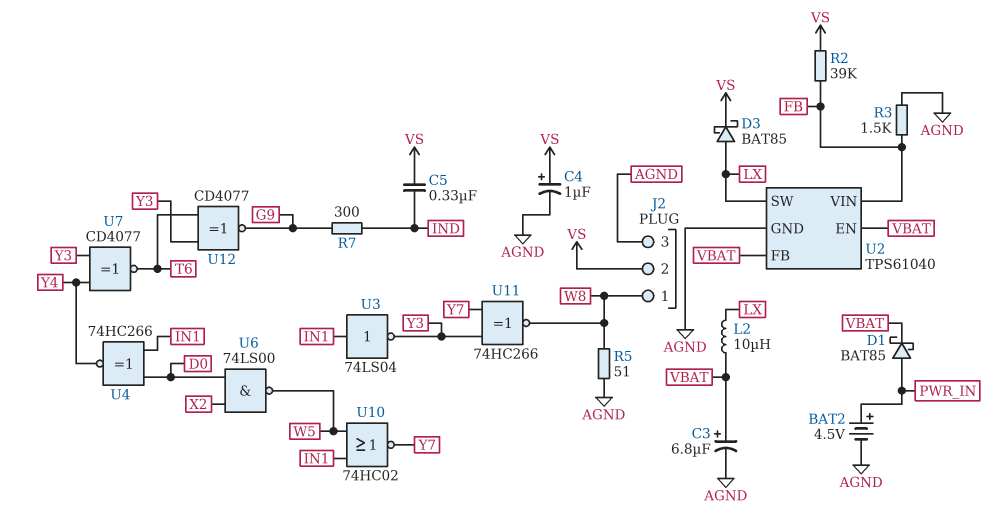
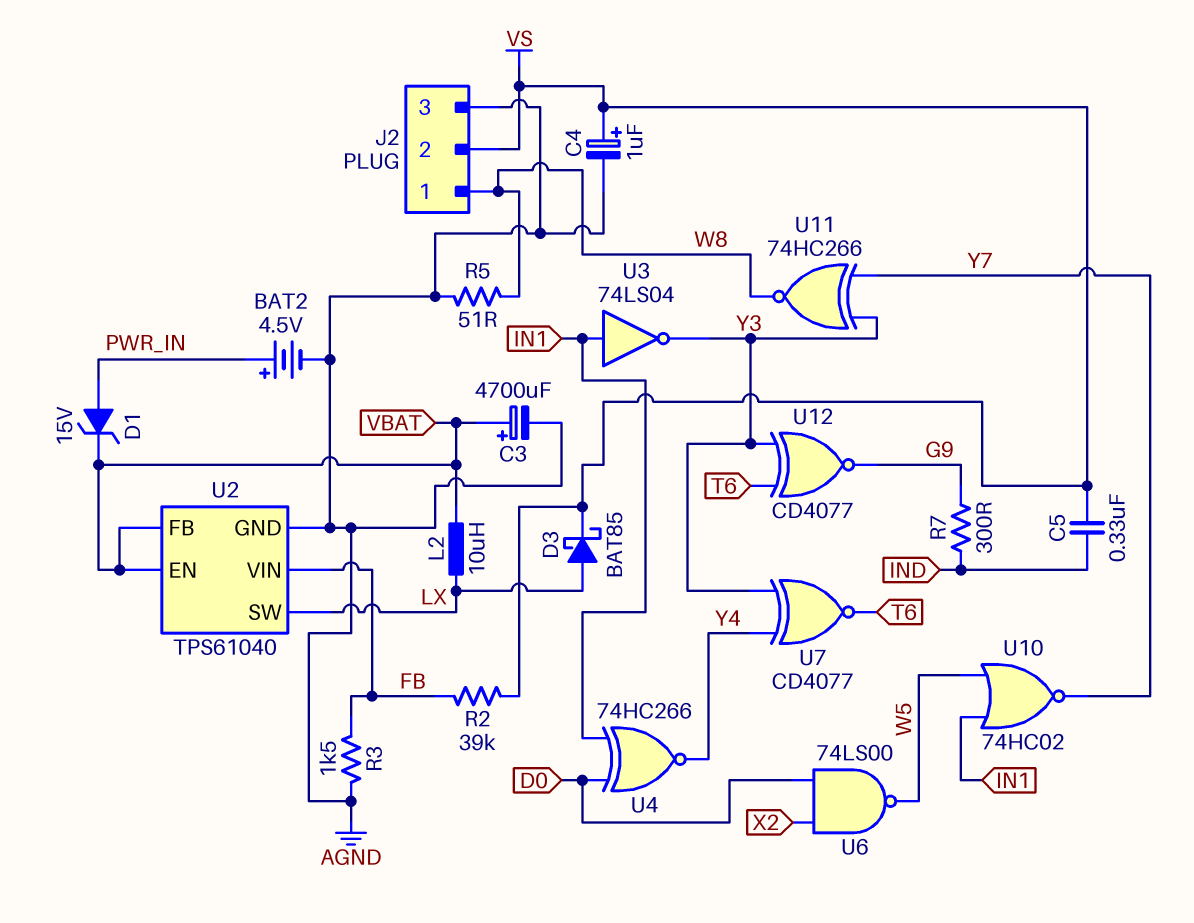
C3: 6.8uF (plus VBAT, minus AGND) -> 4700uF (plus VBAT, minus AGND)
D1: schottky BAT85 (A PWR_IN, K VBAT) -> zener 15V (A PWR_IN, K VBAT)

